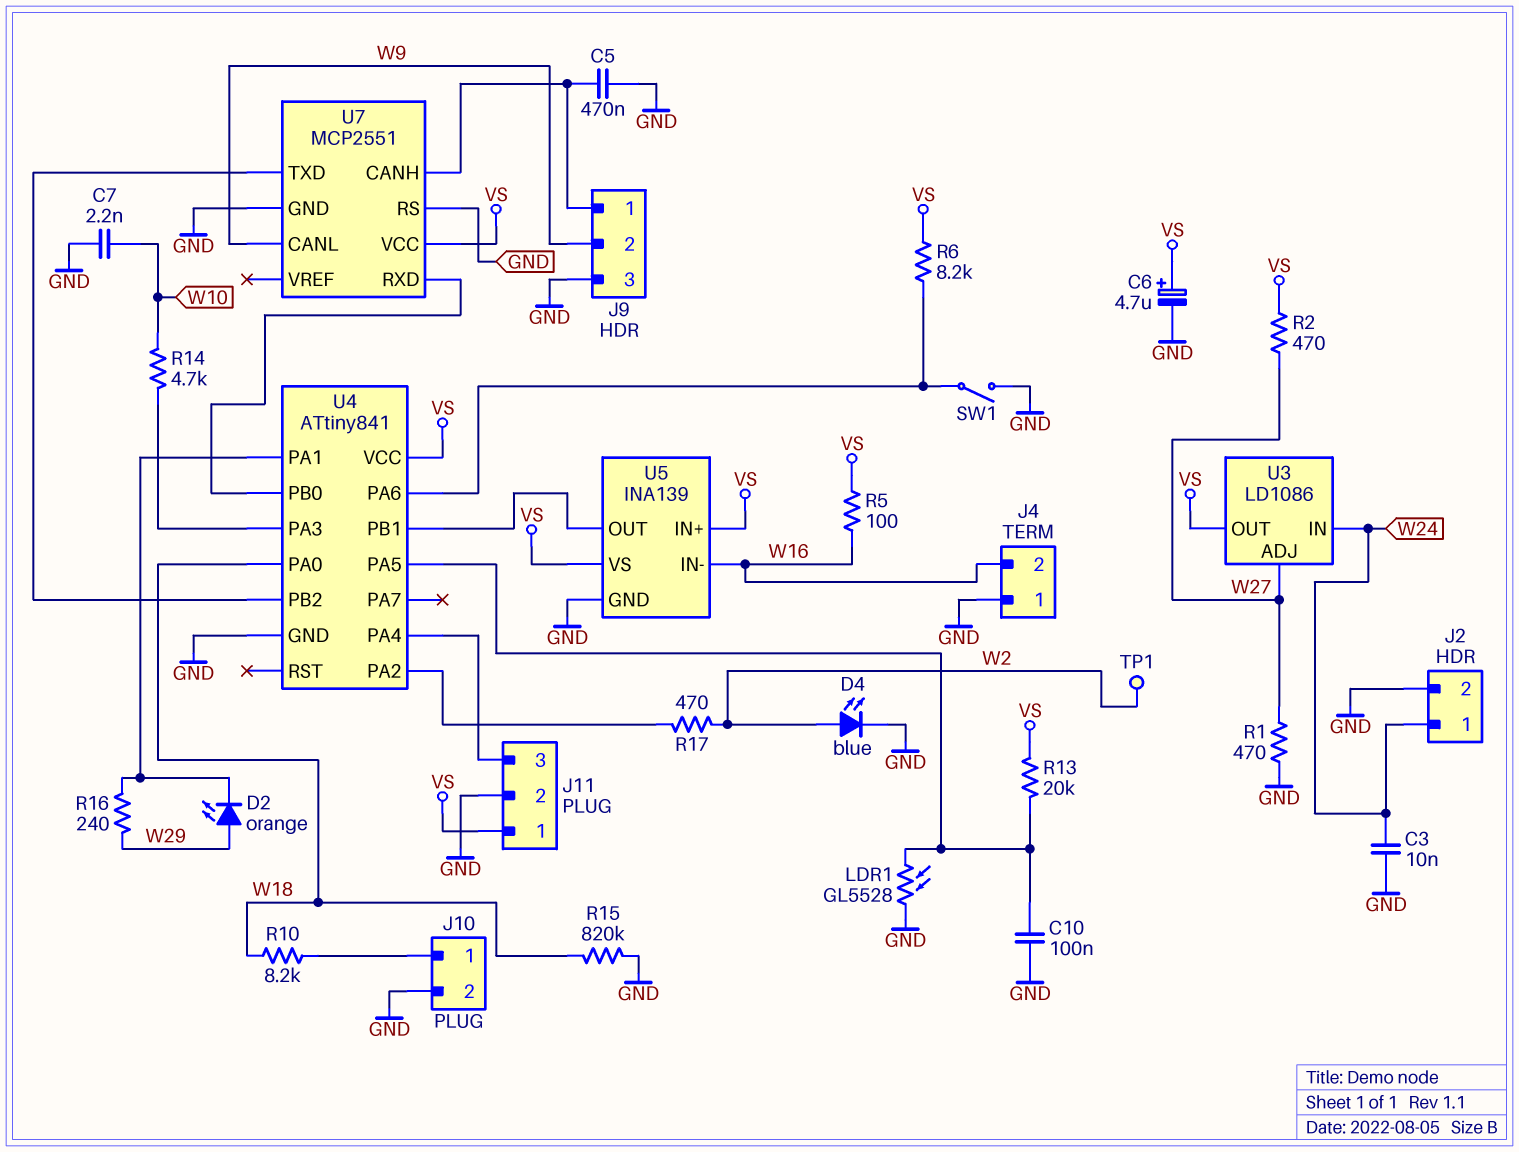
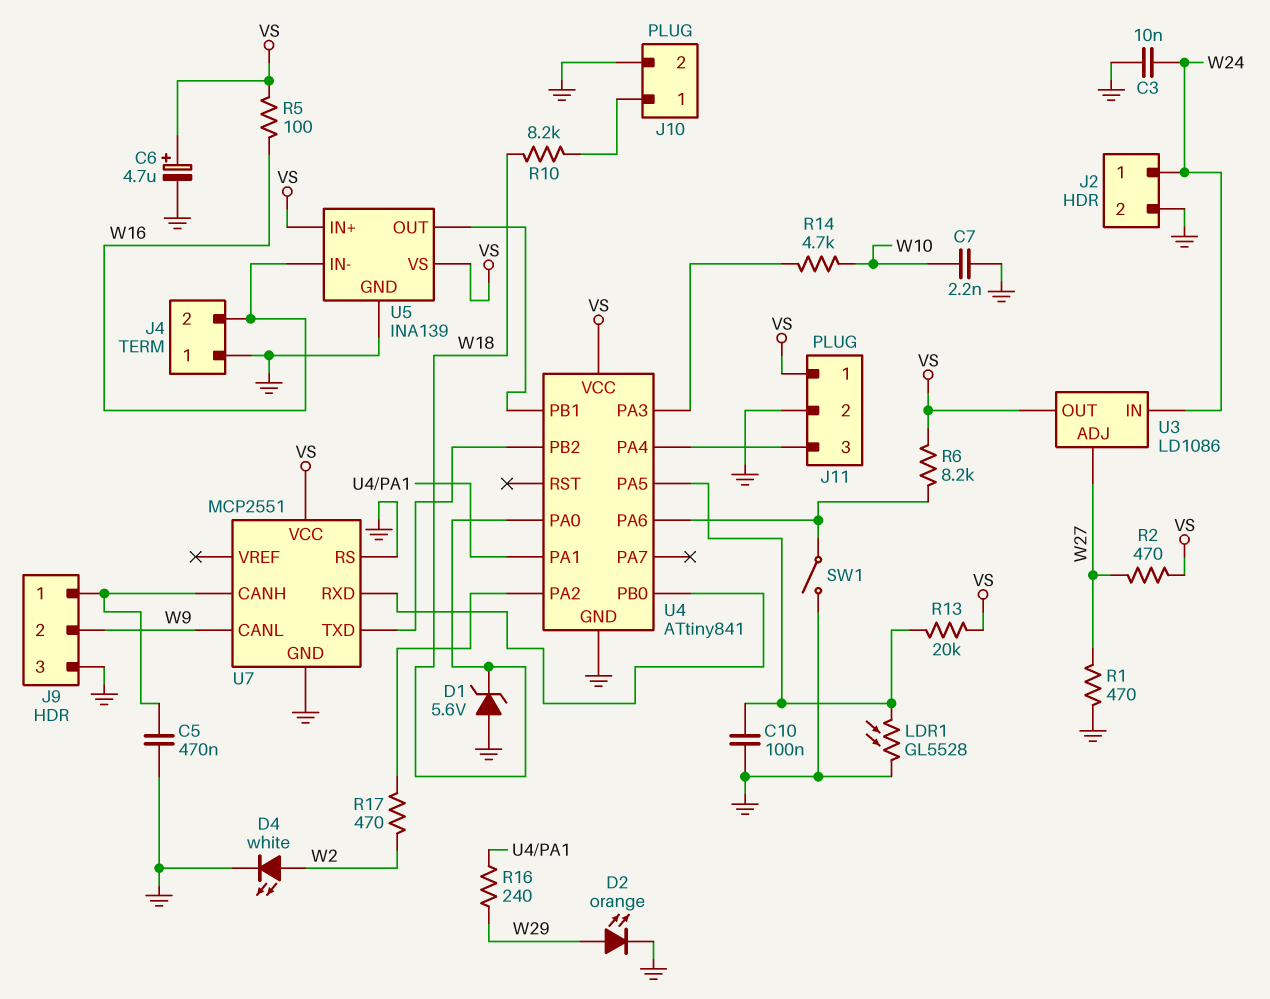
D1: none -> zener 5.6V (A GND, K W18)
D2: LED orange (A W29, K U4/PA1) -> LED orange (A W29, K GND)
D4: LED blue (A W2, K GND) -> LED white (A W2, K GND)
R15: 820k (GND, W18) -> none
TP1: test point (W2) -> none

